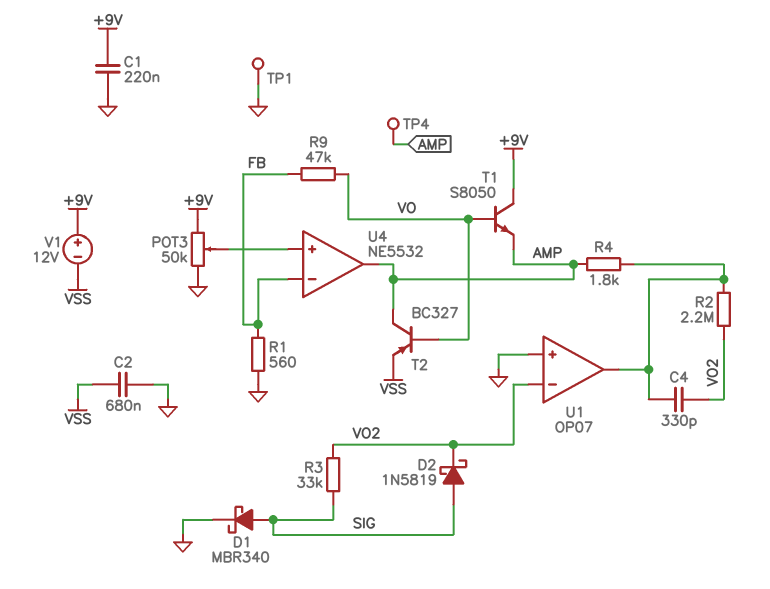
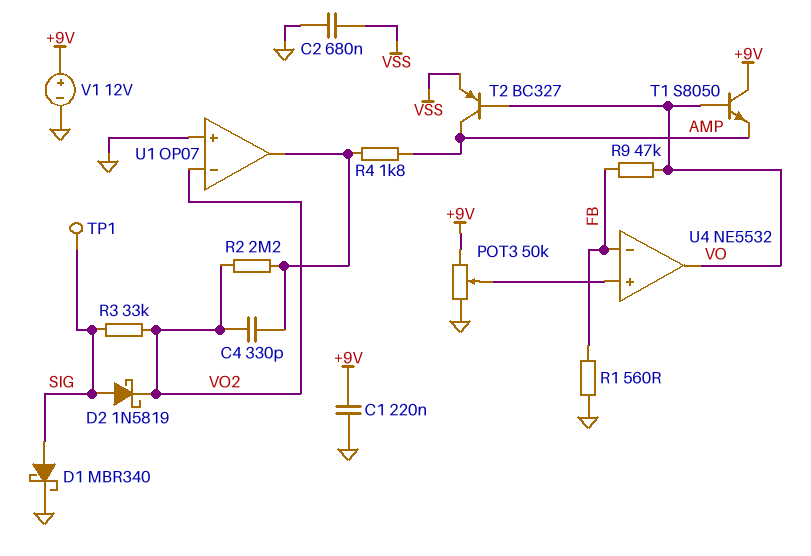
TP1: test point (GND) -> test point (SIG)
TP4: test point (AMP) -> none
U4 pin out: AMP -> VO
V1: 12V (plus +9V, minus VSS) -> 12V (plus +9V, minus GND)

